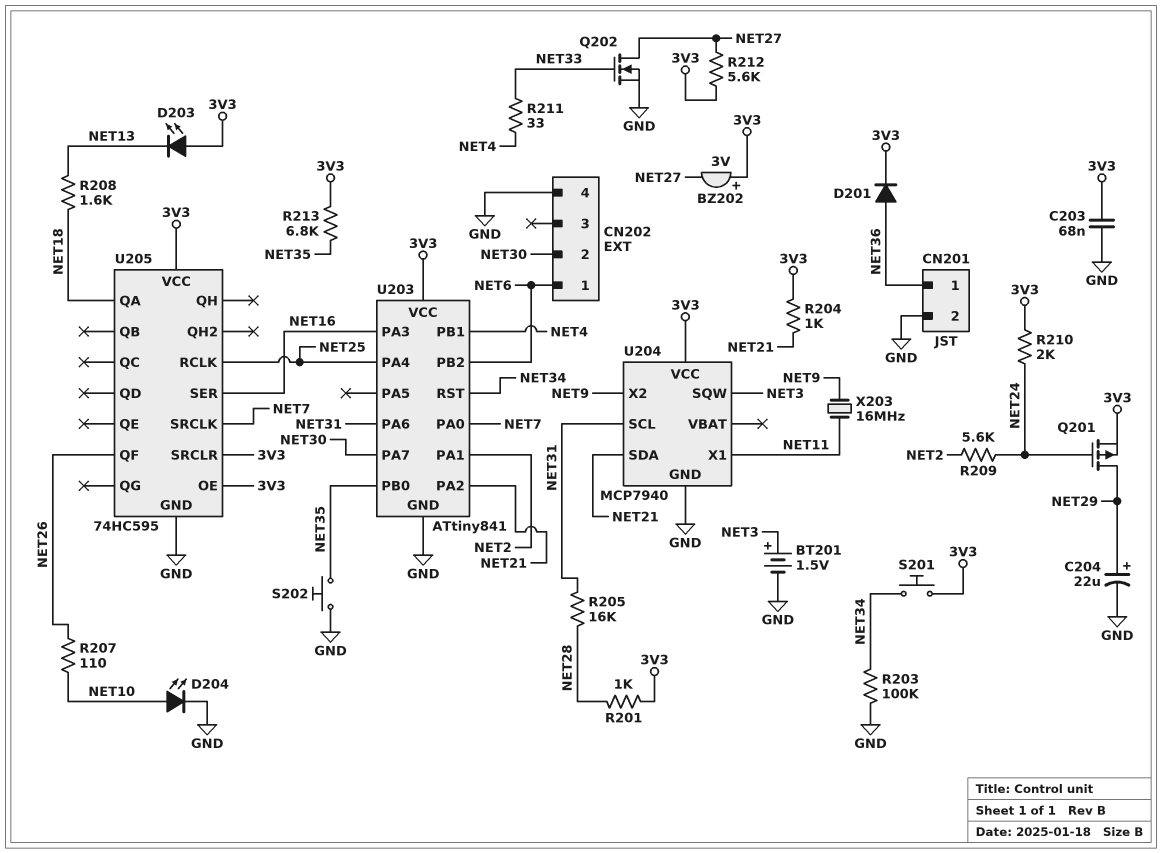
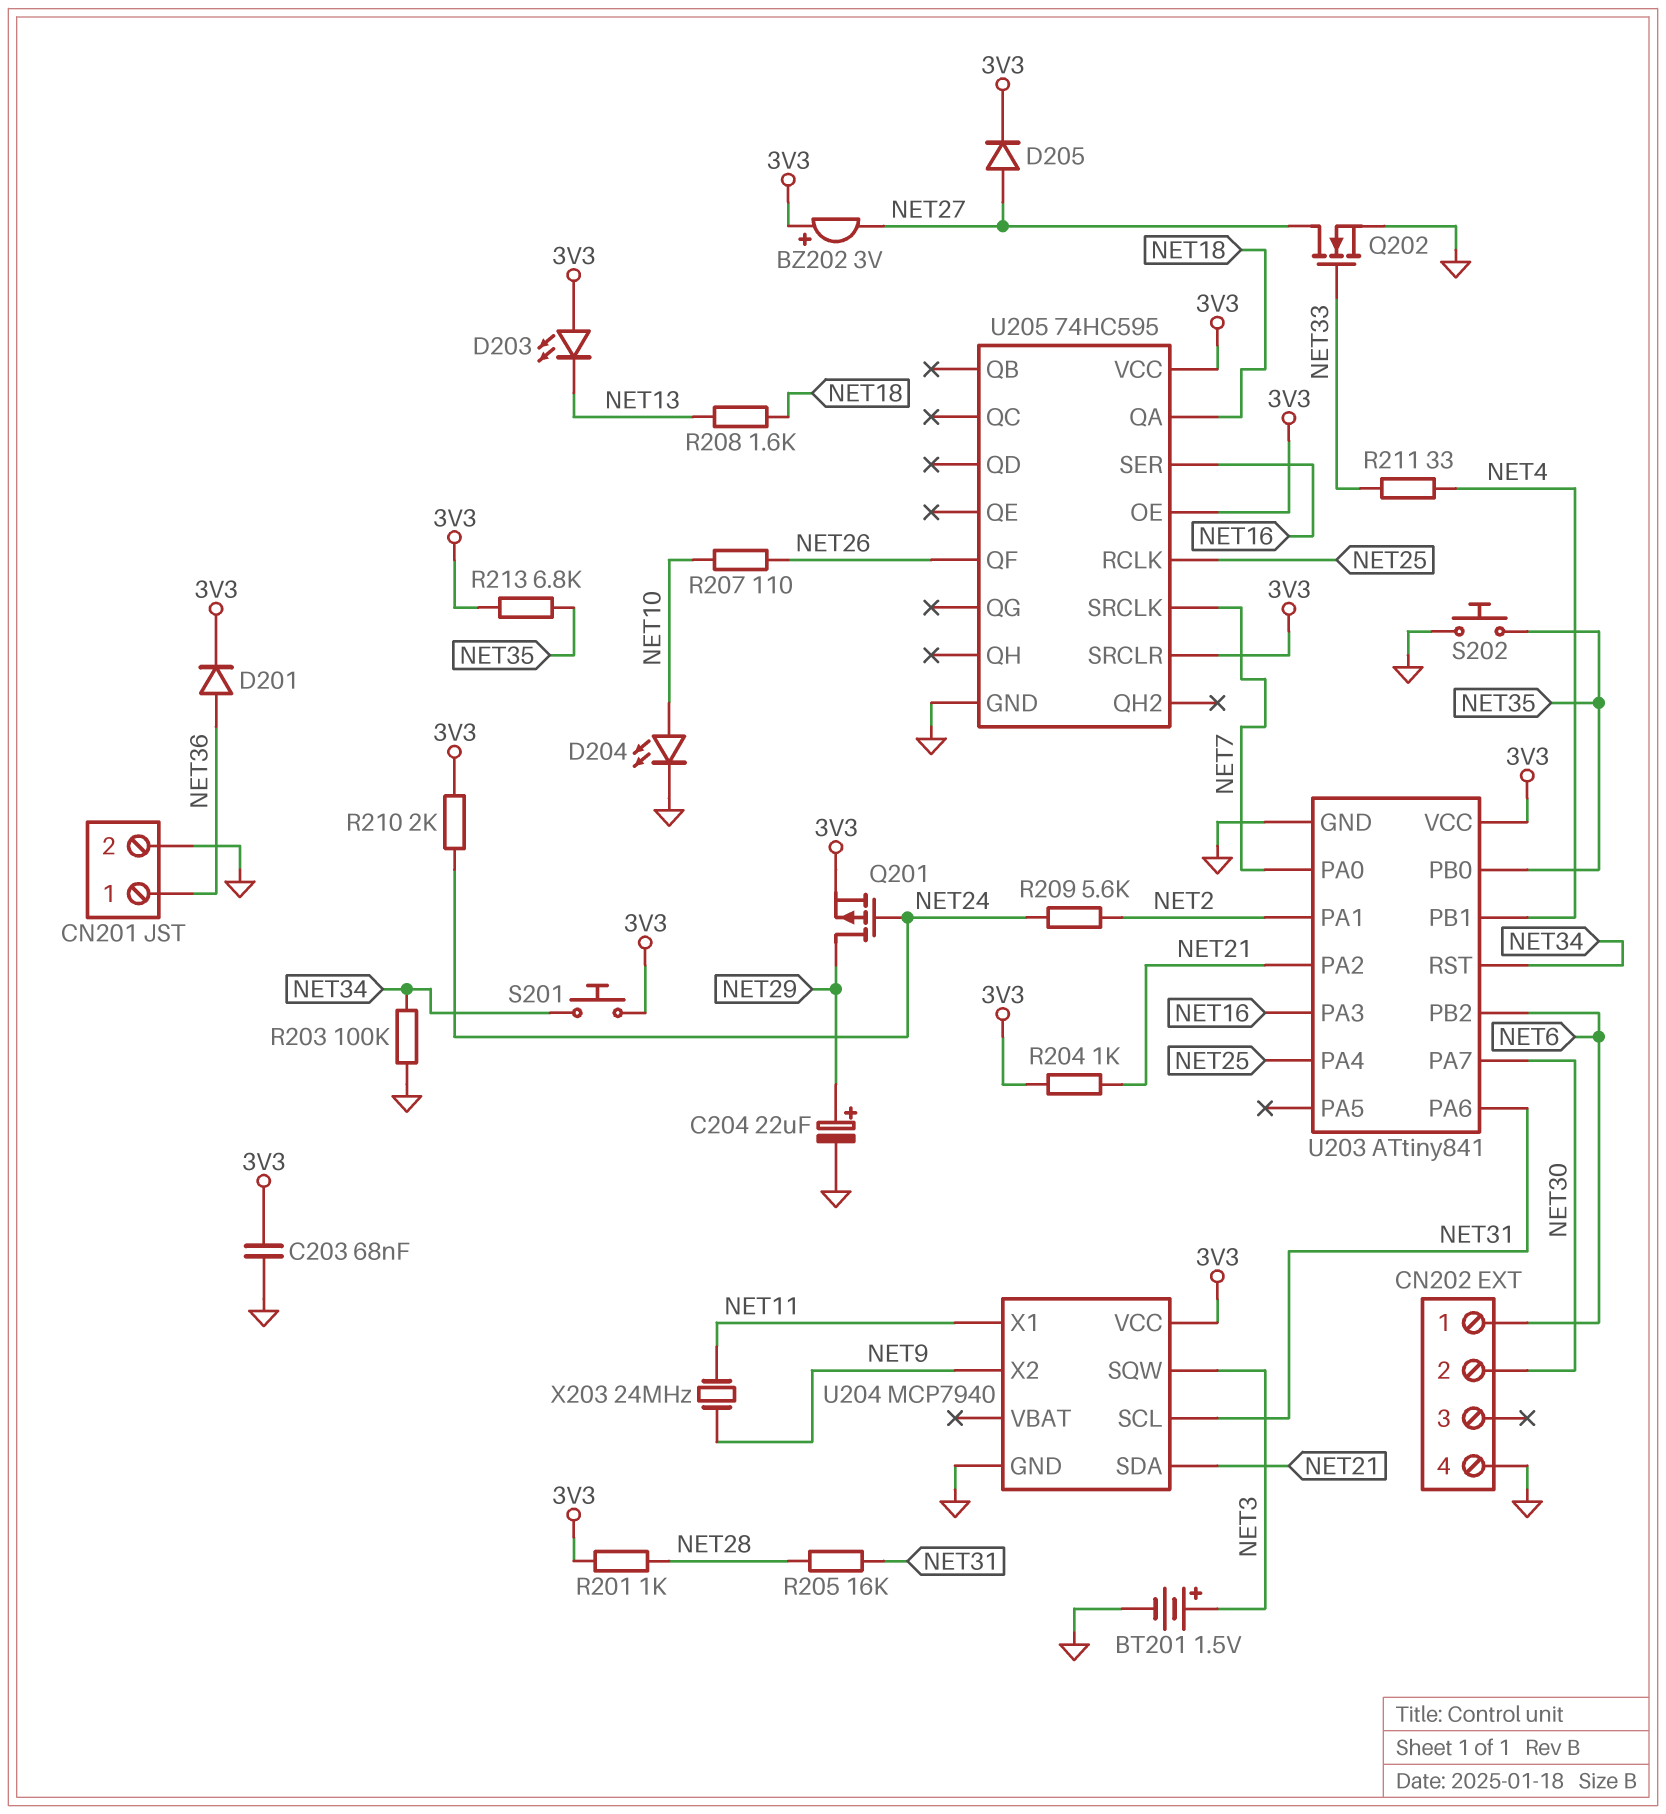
D205: none -> diode (A NET27, K 3V3)
R212: 5.6k (3V3, NET27) -> none
X203: 16MHz (NET9, NET11) -> 24MHz (NET9, NET11)

